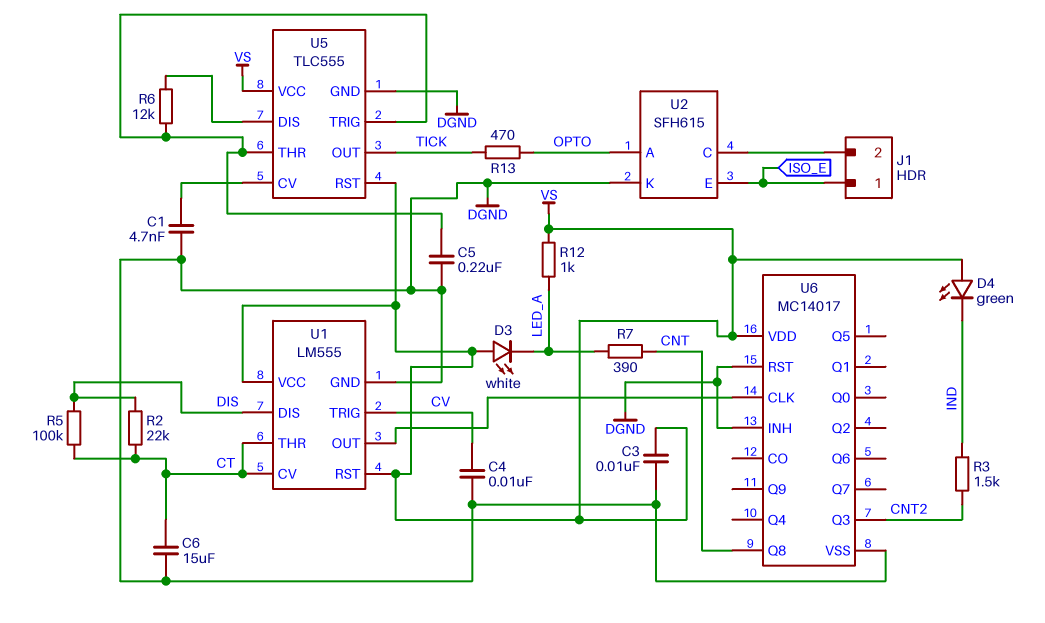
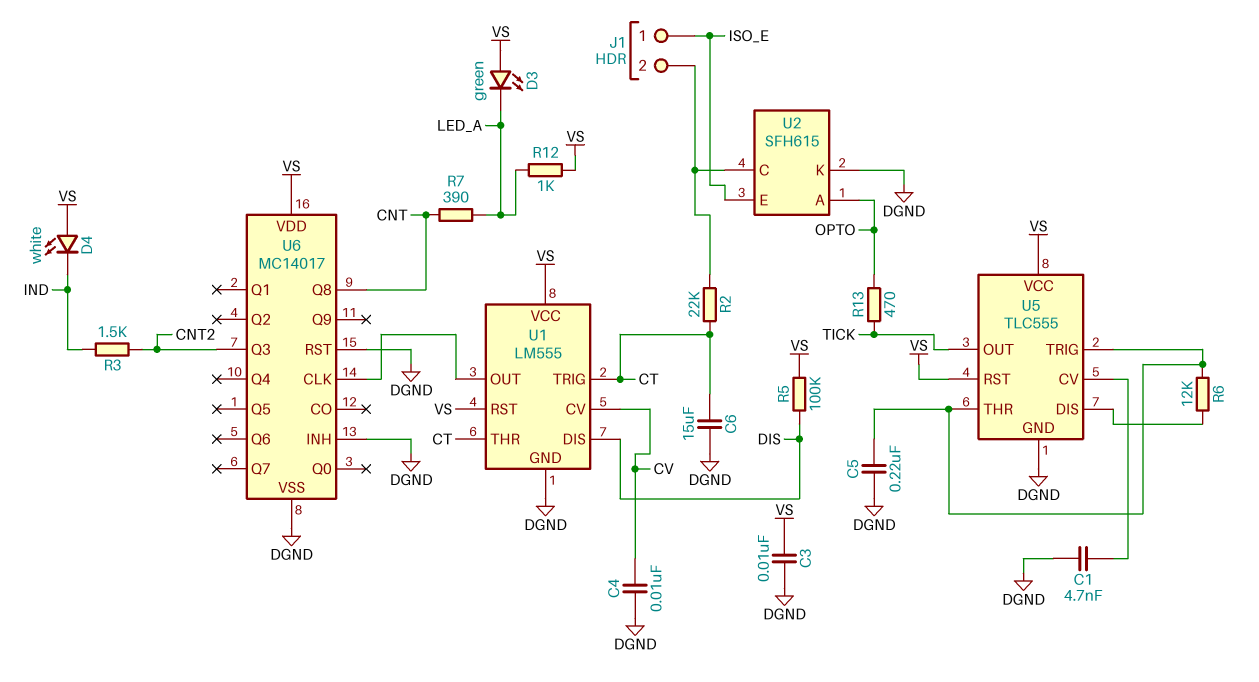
D3: LED white (A VS, K LED_A) -> LED green (A VS, K LED_A)
D4: LED green (A VS, K IND) -> LED white (A VS, K IND)
R2: 22k (CT, DIS) -> 22k (CT, J1/2)
R5: 100k (CT, DIS) -> 100k (DIS, VS)
U1 pin CV: CT -> CV
U1 pin TRIG: CV -> CT

